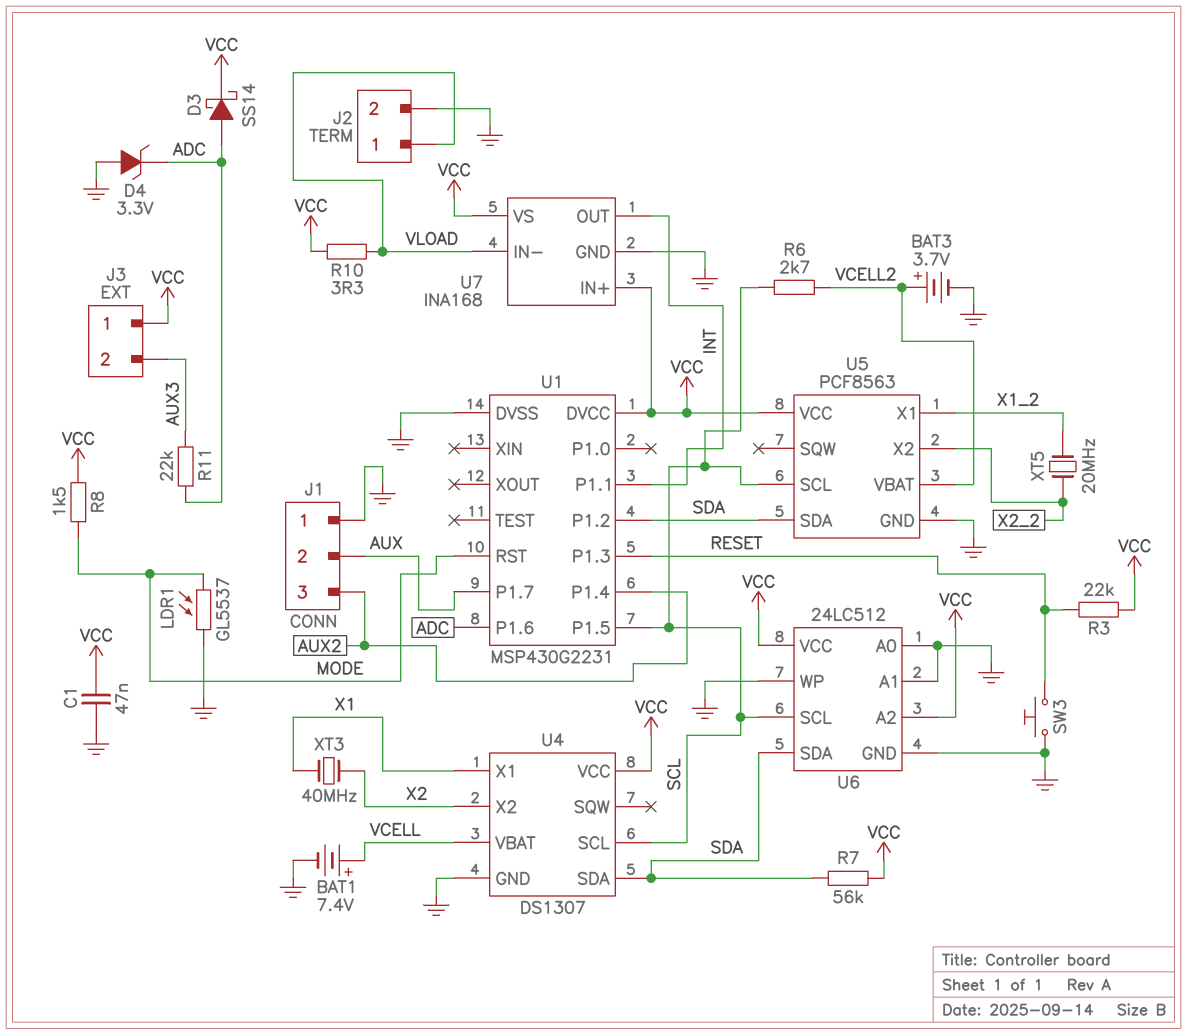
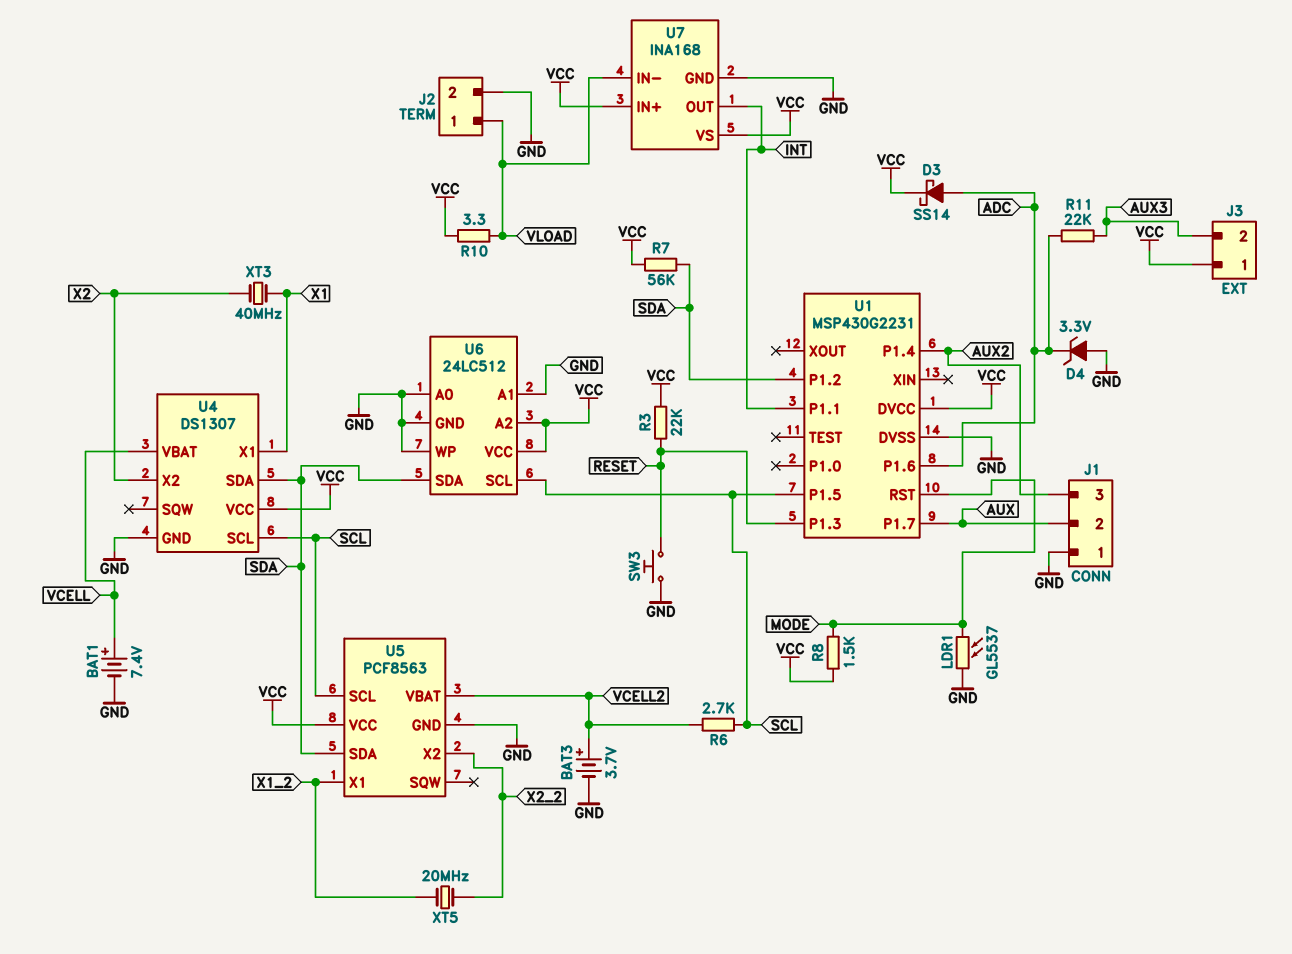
C1: 47nF (GND, VCC) -> none

